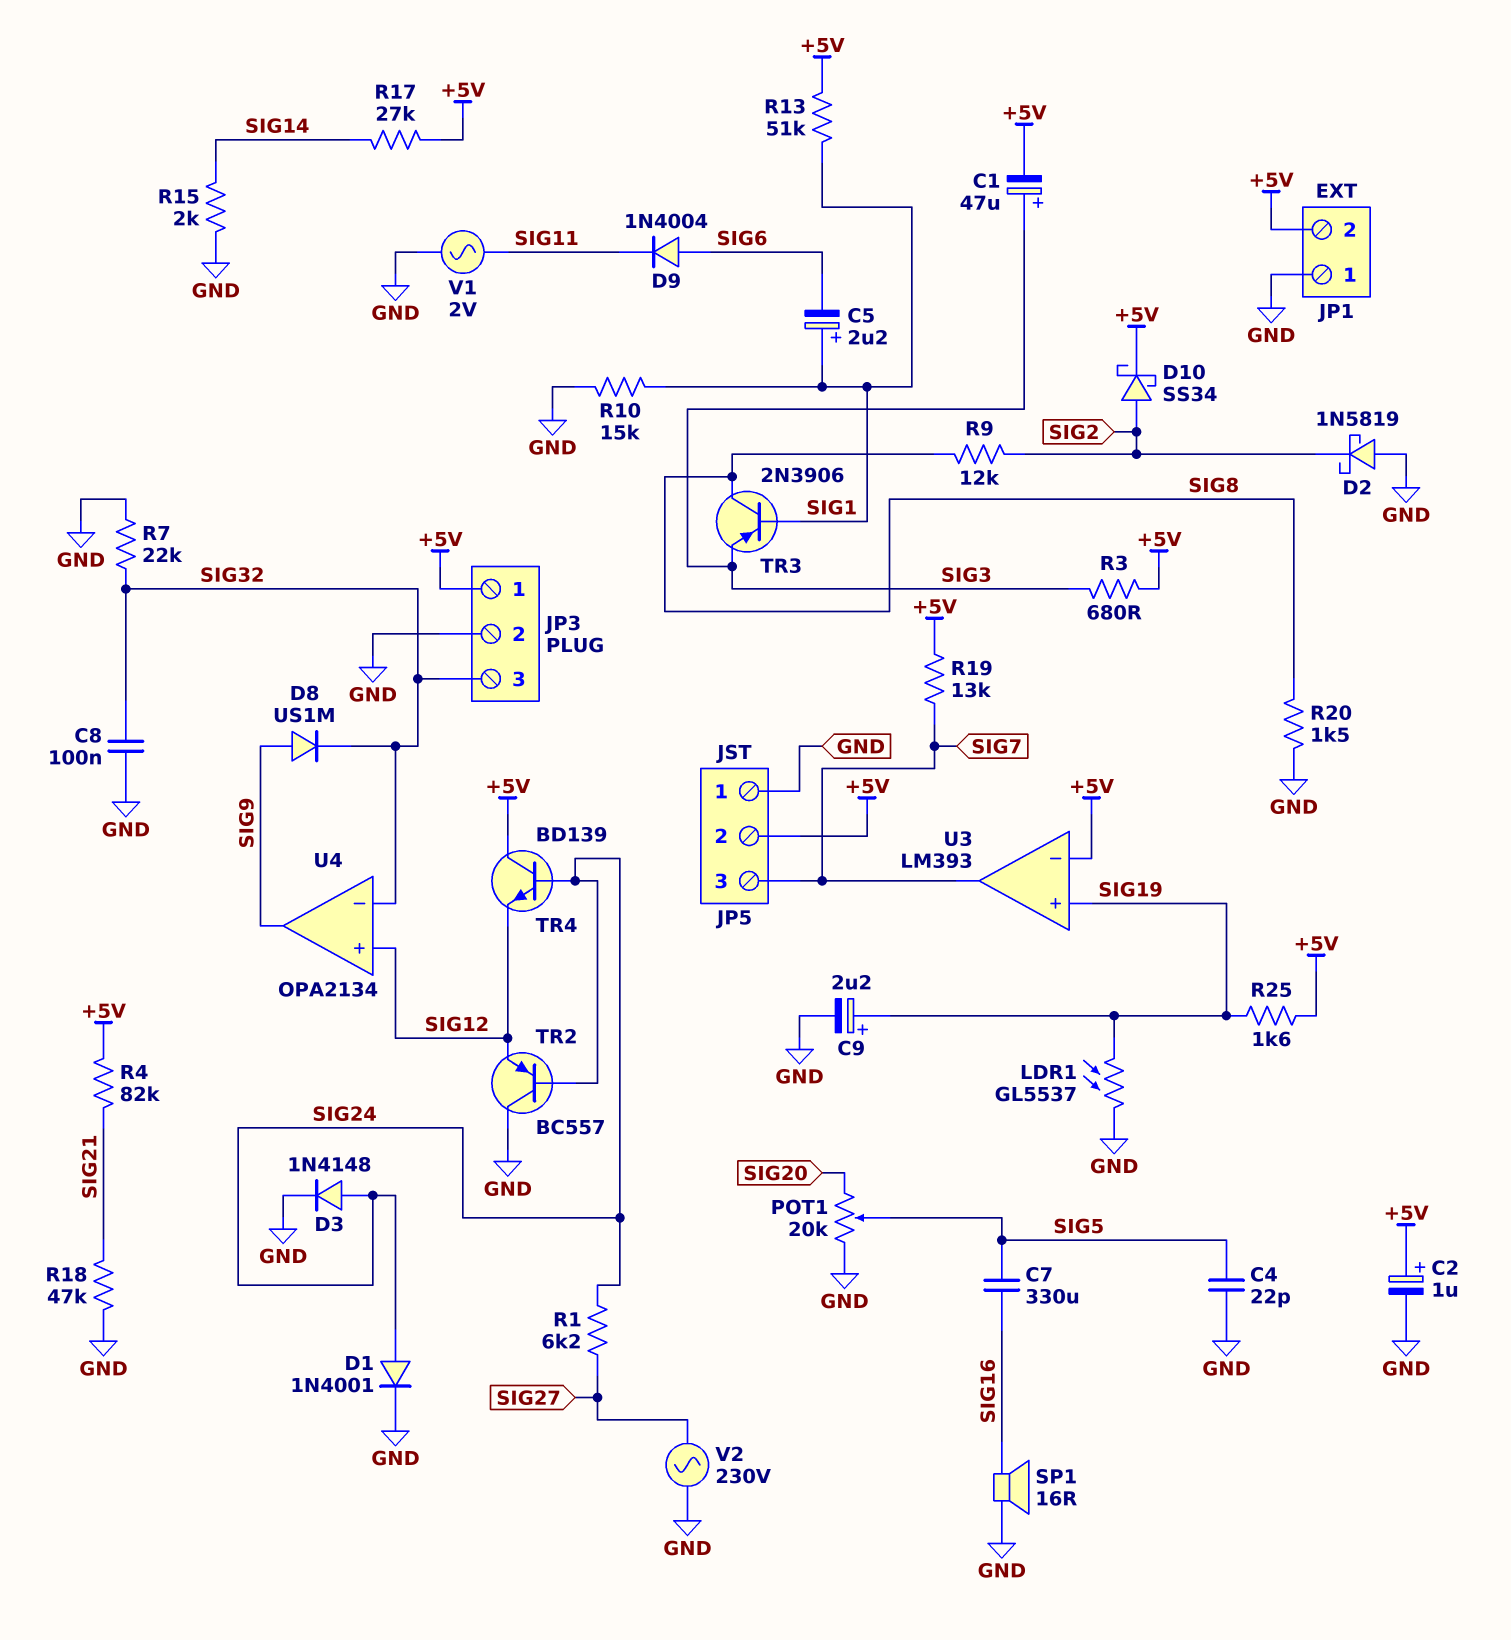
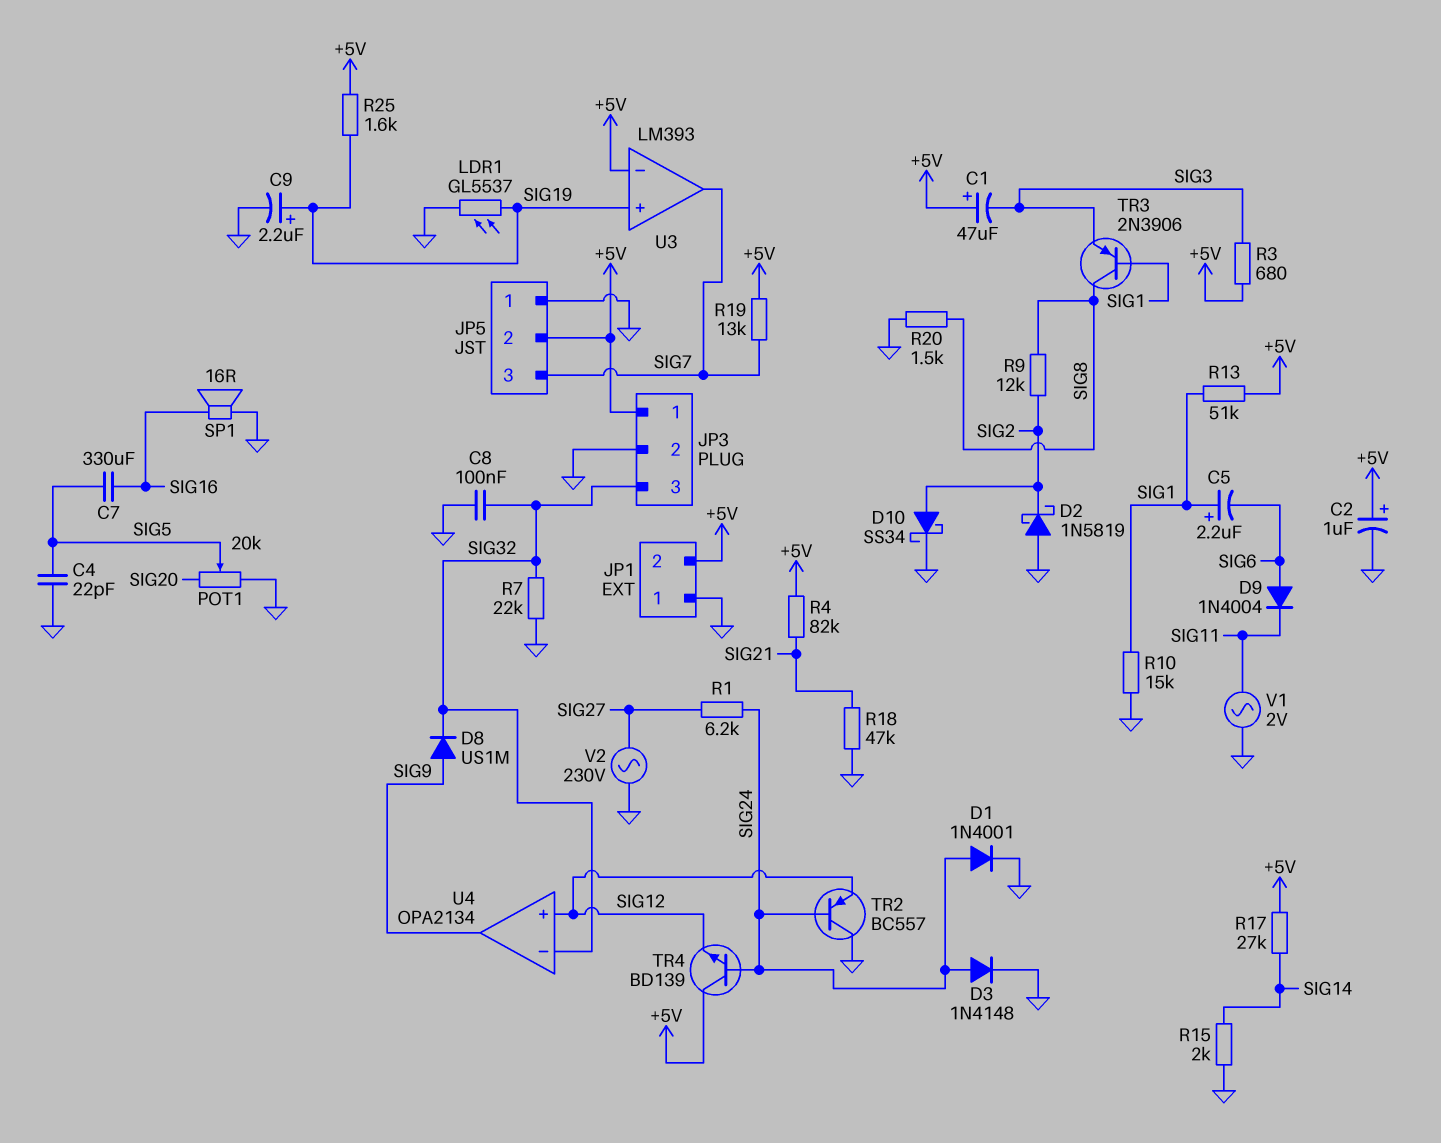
C1: 47uF (plus SIG3, minus +5V) -> 47uF (plus +5V, minus SIG3)
D10: schottky SS34 (A SIG2, K +5V) -> schottky SS34 (A SIG2, K GND)

